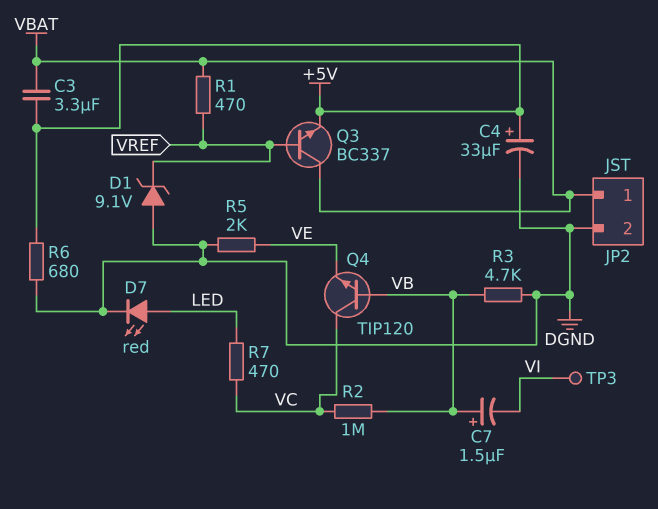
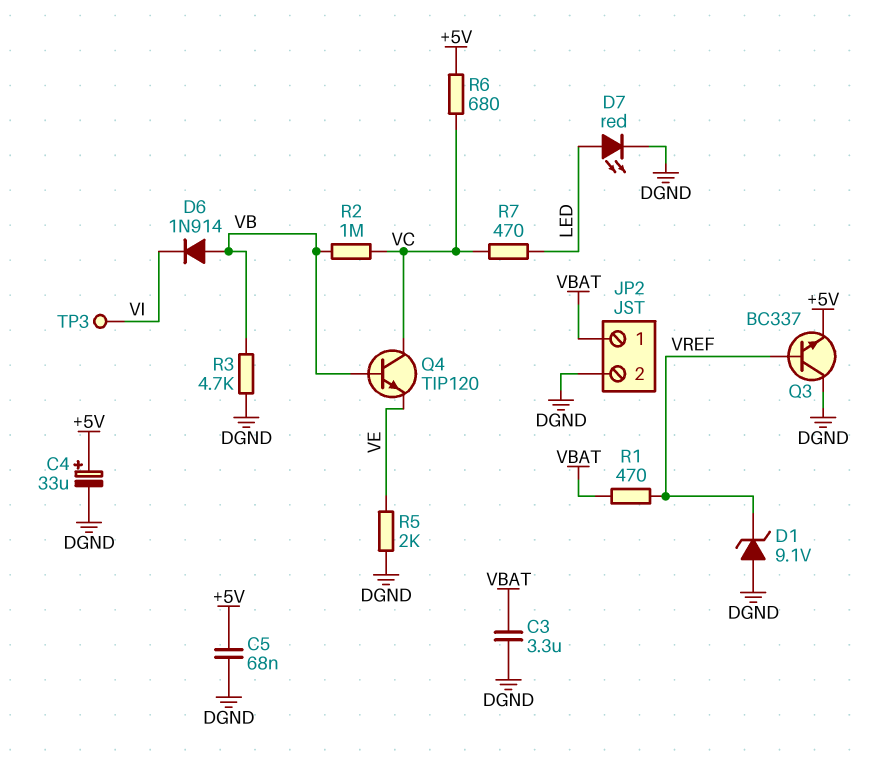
C3: 3.3uF (+5V, VBAT) -> 3.3uF (DGND, VBAT)
C5: none -> 68nF (+5V, DGND)
C7: 1.5uF (plus VB, minus VI) -> none
D6: none -> diode 1N914 (A VB, K VI)
Q3: NPN BC337 (B VREF, C VBAT, E +5V) -> NPN BC337 (B VREF, C DGND, E +5V)
R6: 680 (+5V, DGND) -> 680 (+5V, VC)

